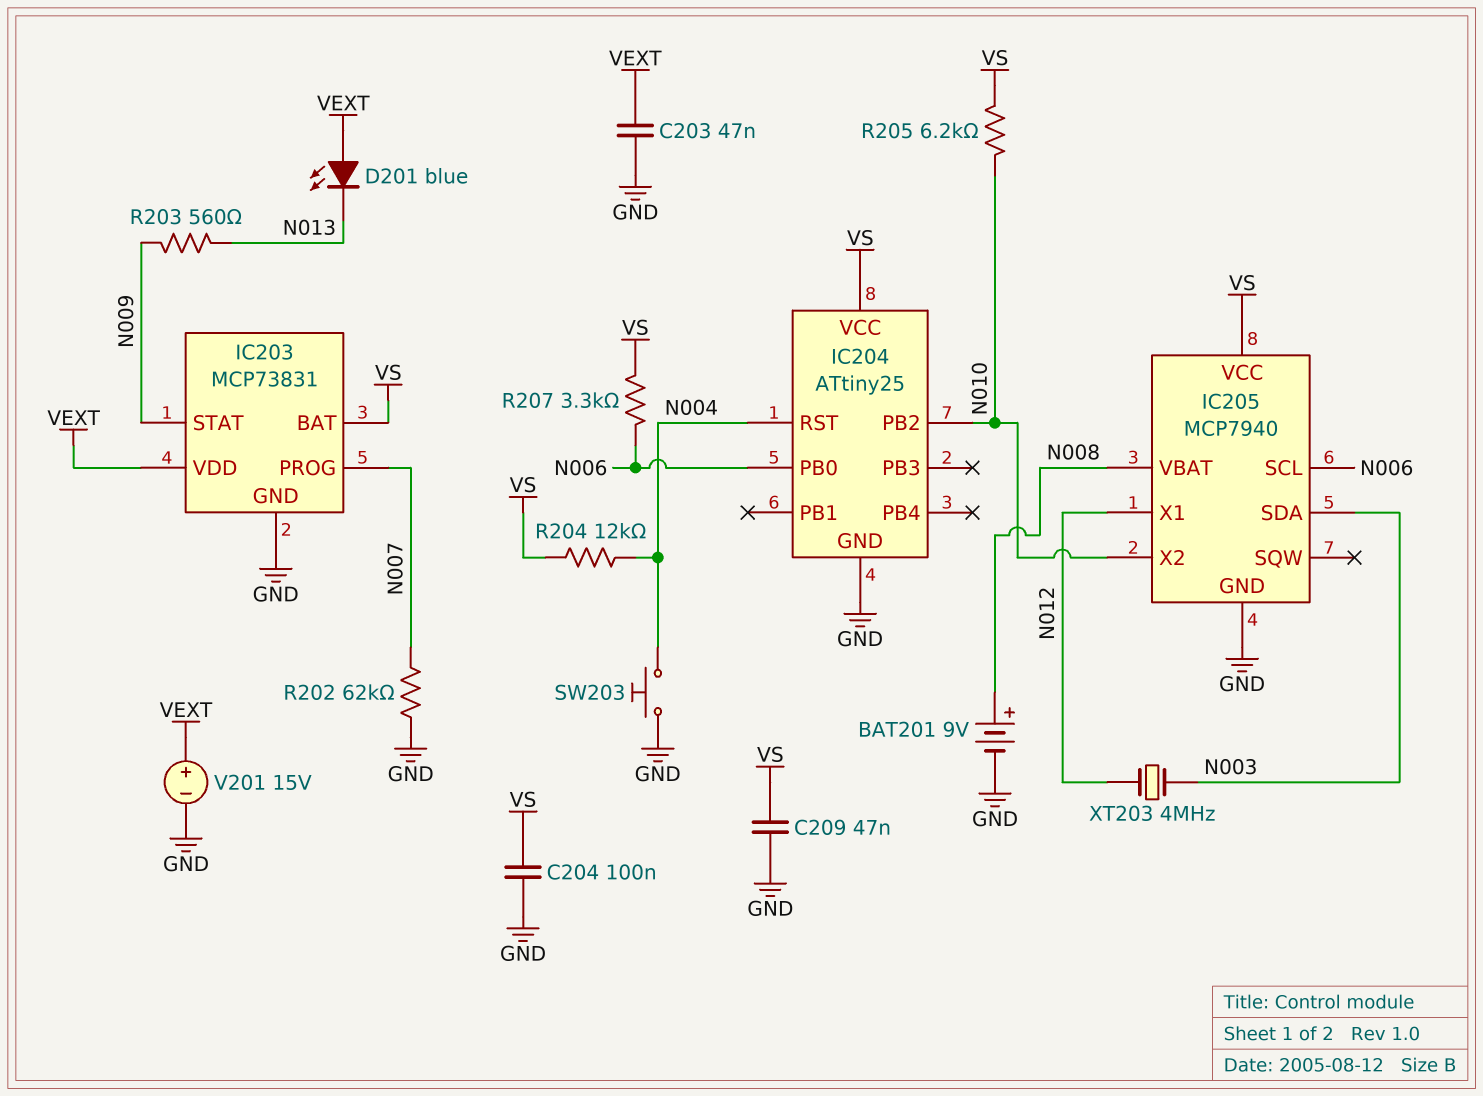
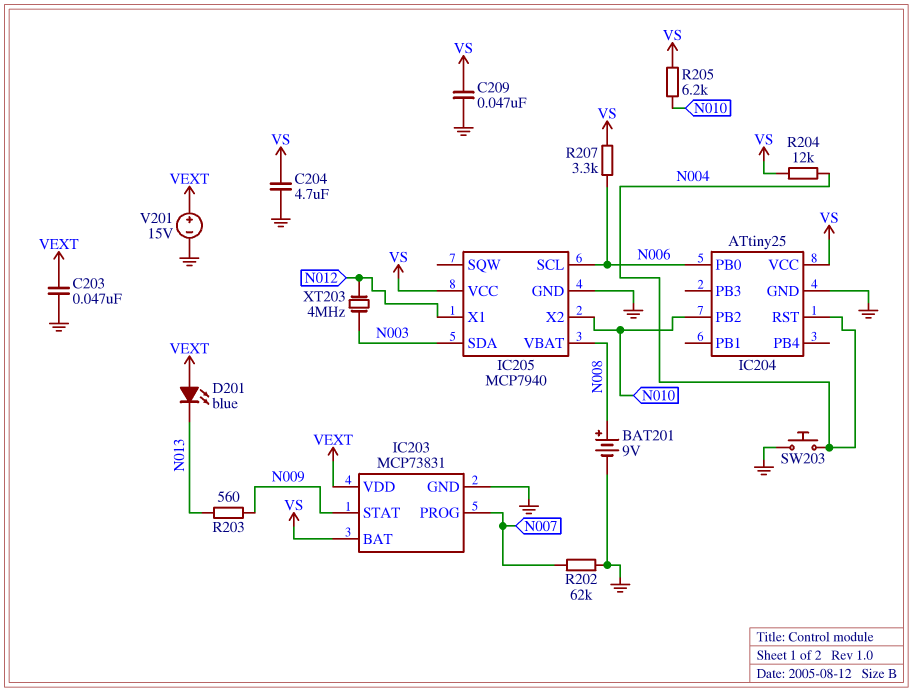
C204: 100nF (GND, VS) -> 4.7uF (GND, VS)

